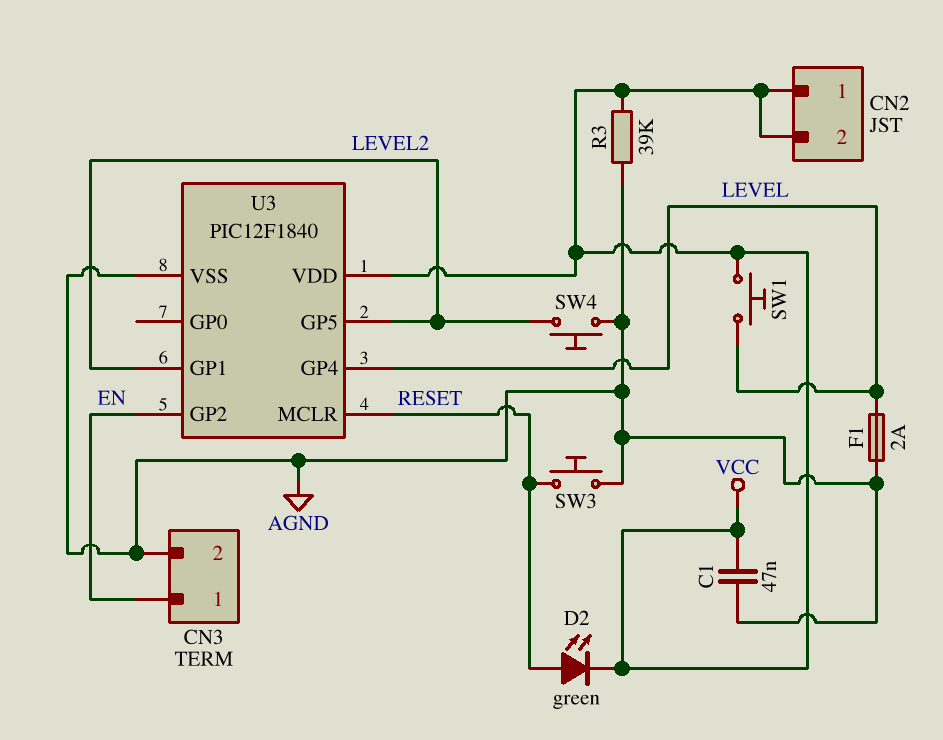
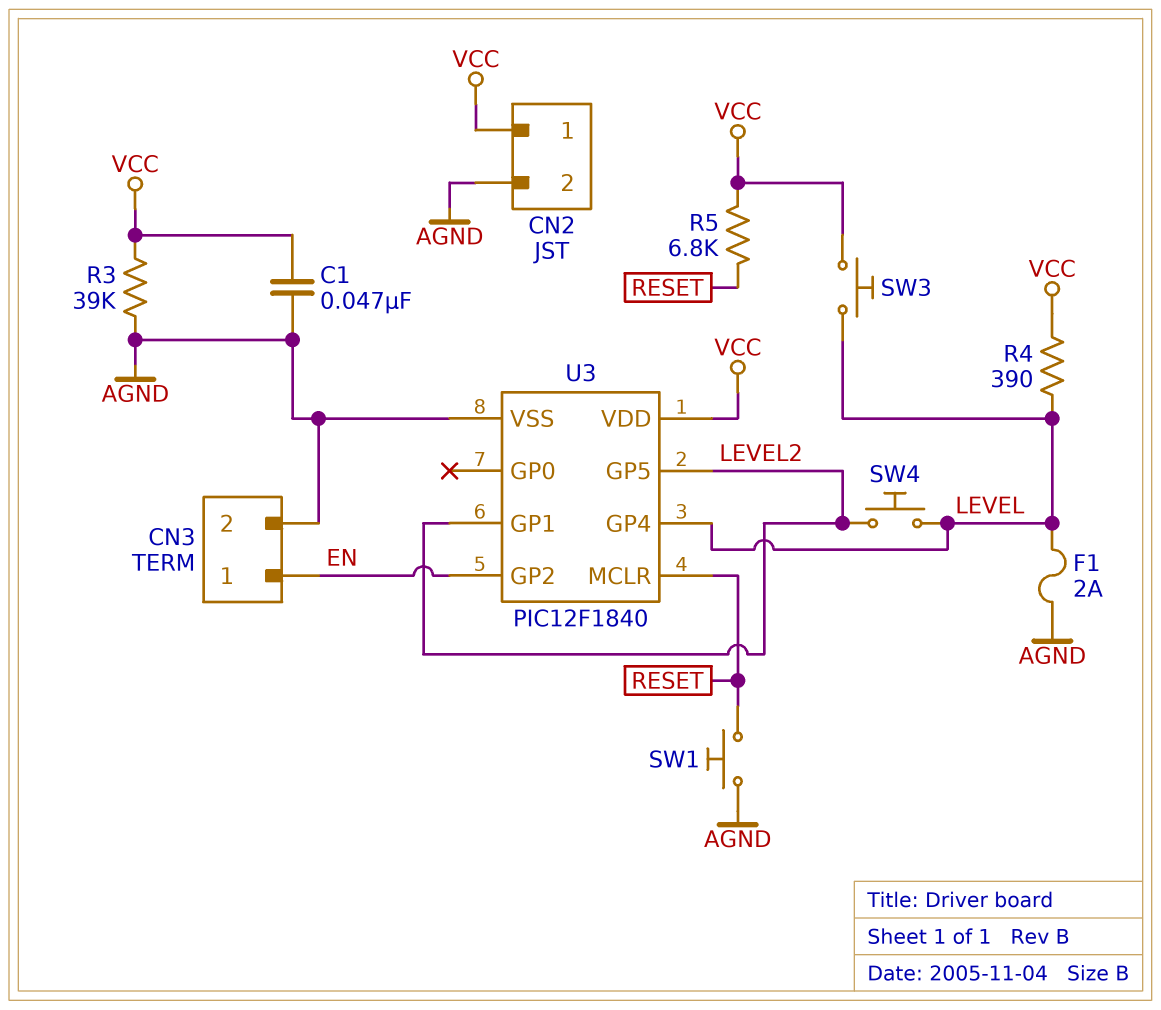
CN2 pin 2: VCC -> AGND
D2: LED green (A RESET, K VCC) -> none
R4: none -> 390 (LEVEL, VCC)
R5: none -> 6.8k (RESET, VCC)
SW1: button (LEVEL, VCC) -> button (AGND, RESET)
SW3: button (AGND, RESET) -> button (LEVEL, VCC)
SW4: button (AGND, LEVEL2) -> button (LEVEL, LEVEL2)

